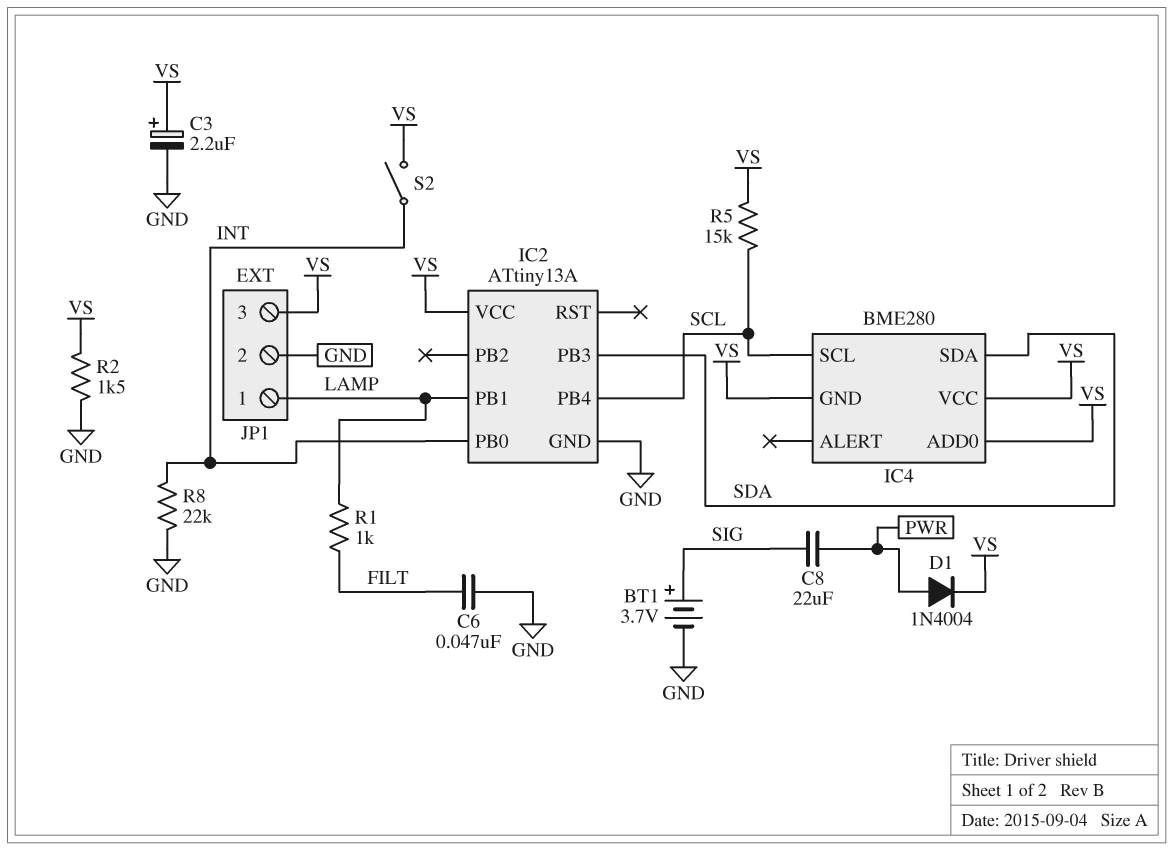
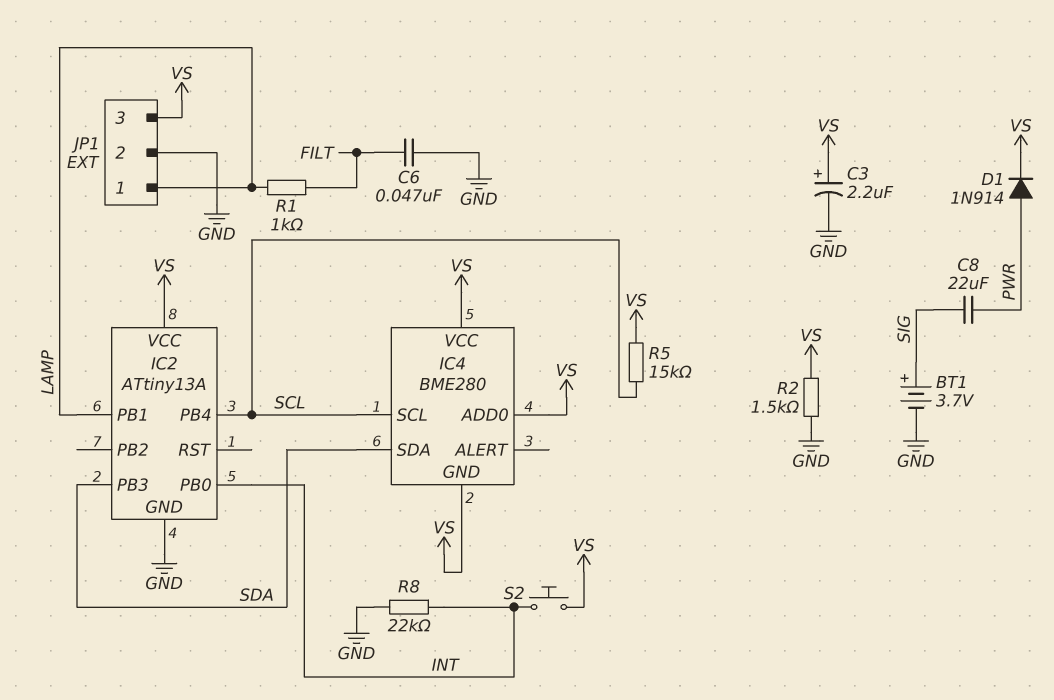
D1: diode 1N4004 (A PWR, K VS) -> diode 1N914 (A PWR, K VS)
S2: switch (INT, VS) -> button (INT, VS)

